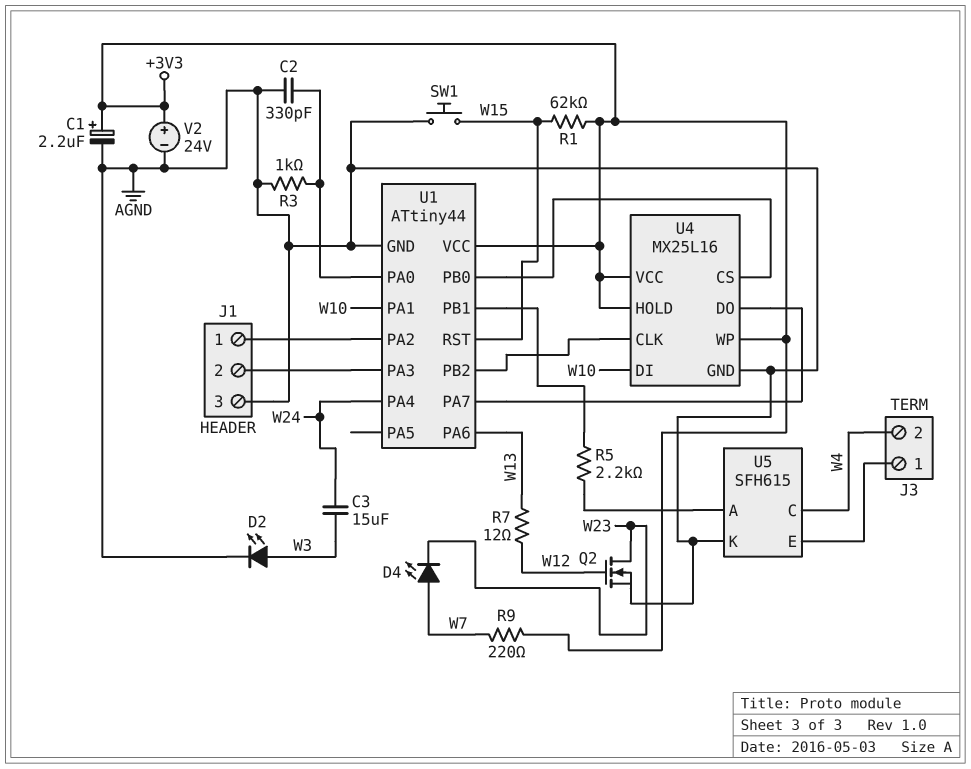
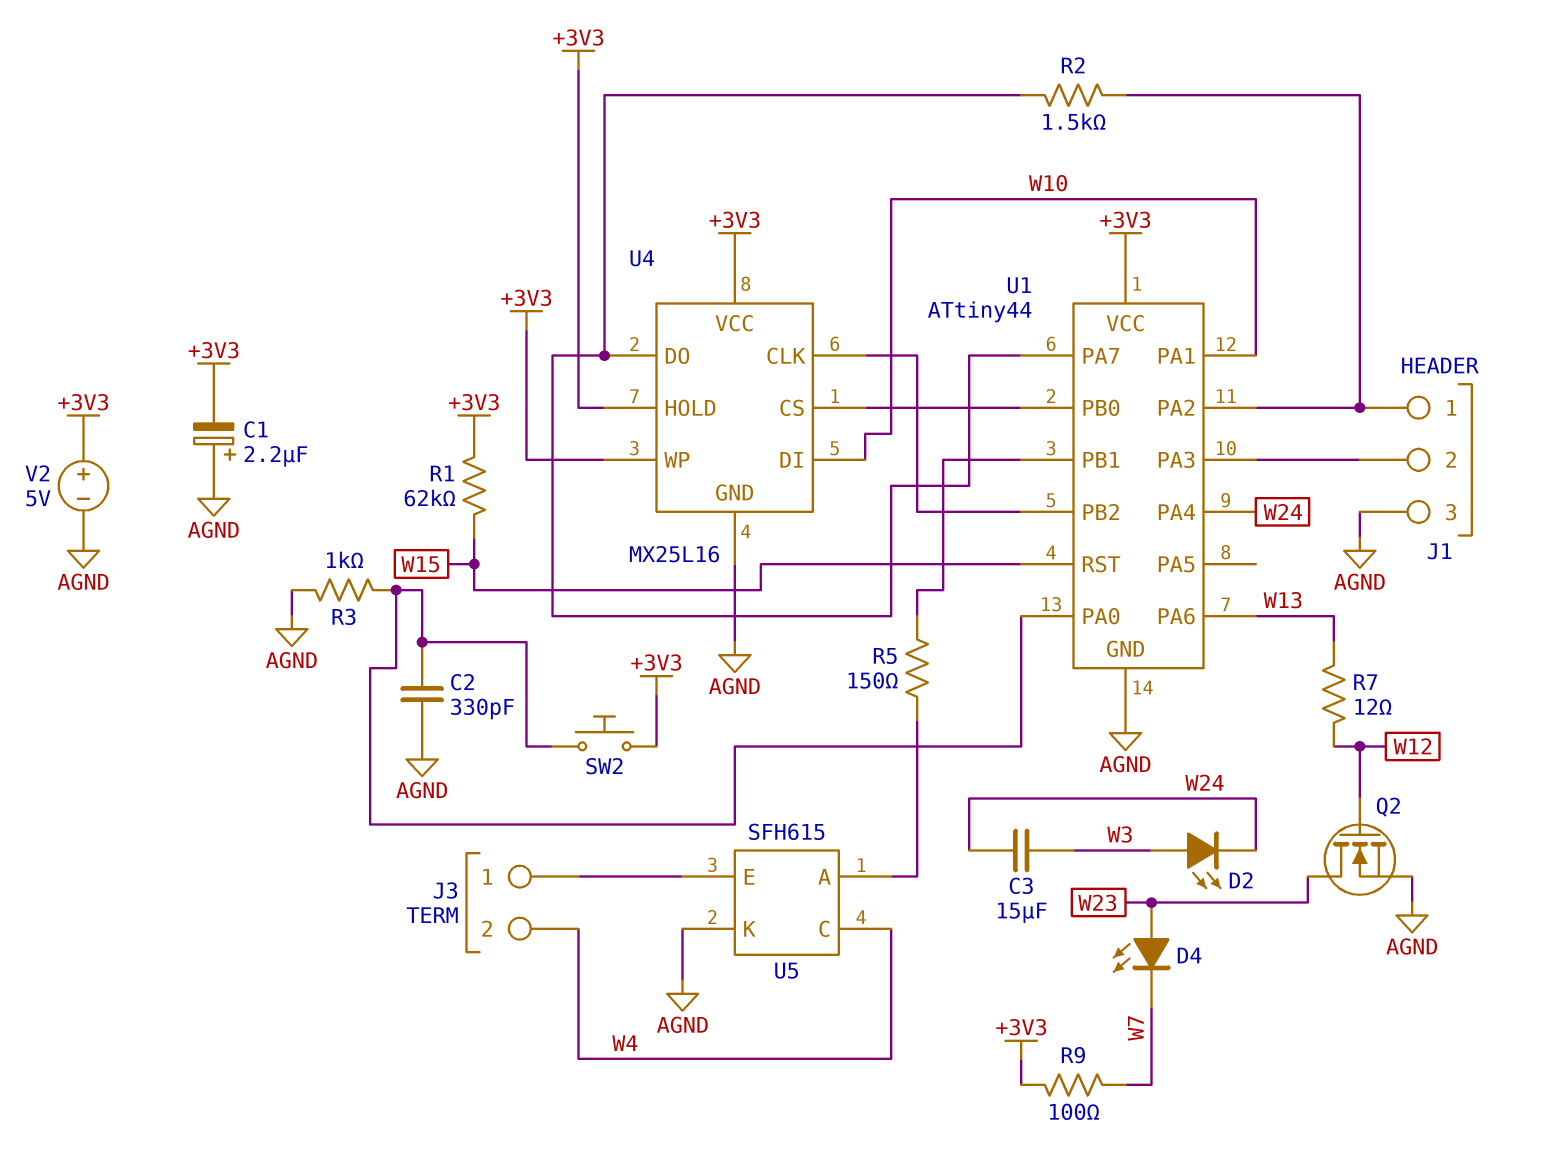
C1: 2.2uF (plus +3V3, minus AGND) -> 2.2uF (plus AGND, minus +3V3)
D2: LED (A W3, K AGND) -> LED (A W3, K W24)
D4: LED (A W7, K W23) -> LED (A W23, K W7)
R2: none -> 1.5k (J1/1, U1/PA7)
R5: 2.2k (U1/PB1, U5/A) -> 150 (U1/PB1, U5/A)
R9: 220 (+3V3, W7) -> 100 (+3V3, W7)
SW1: button (AGND, W15) -> none
SW2: none -> button (+3V3, U1/PA0)
V2: 24V (plus +3V3, minus AGND) -> 5V (plus +3V3, minus AGND)

